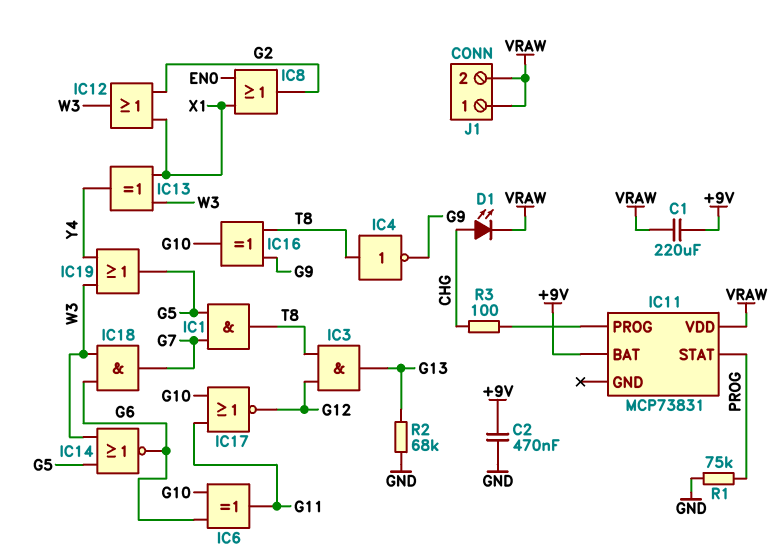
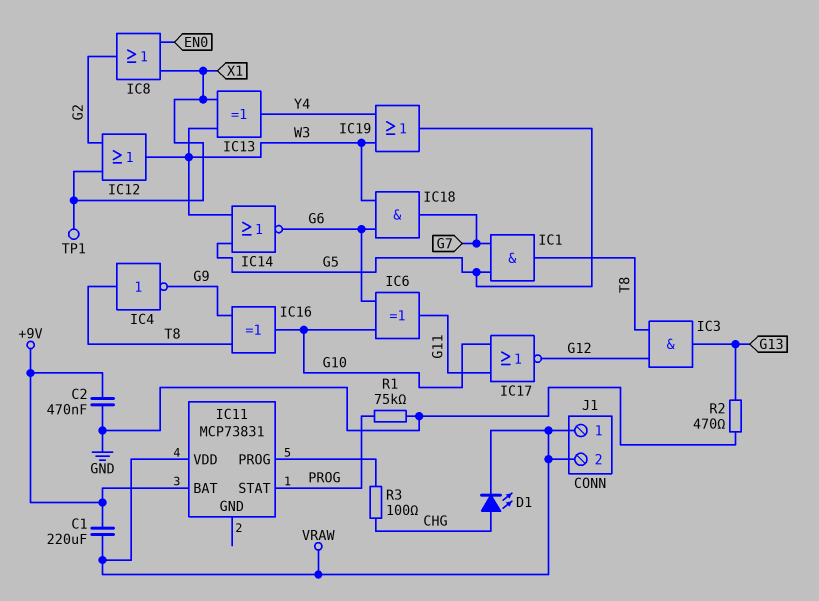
R2: 68k (G13, GND) -> 470 (G13, GND)
TP1: none -> test point (X1)

